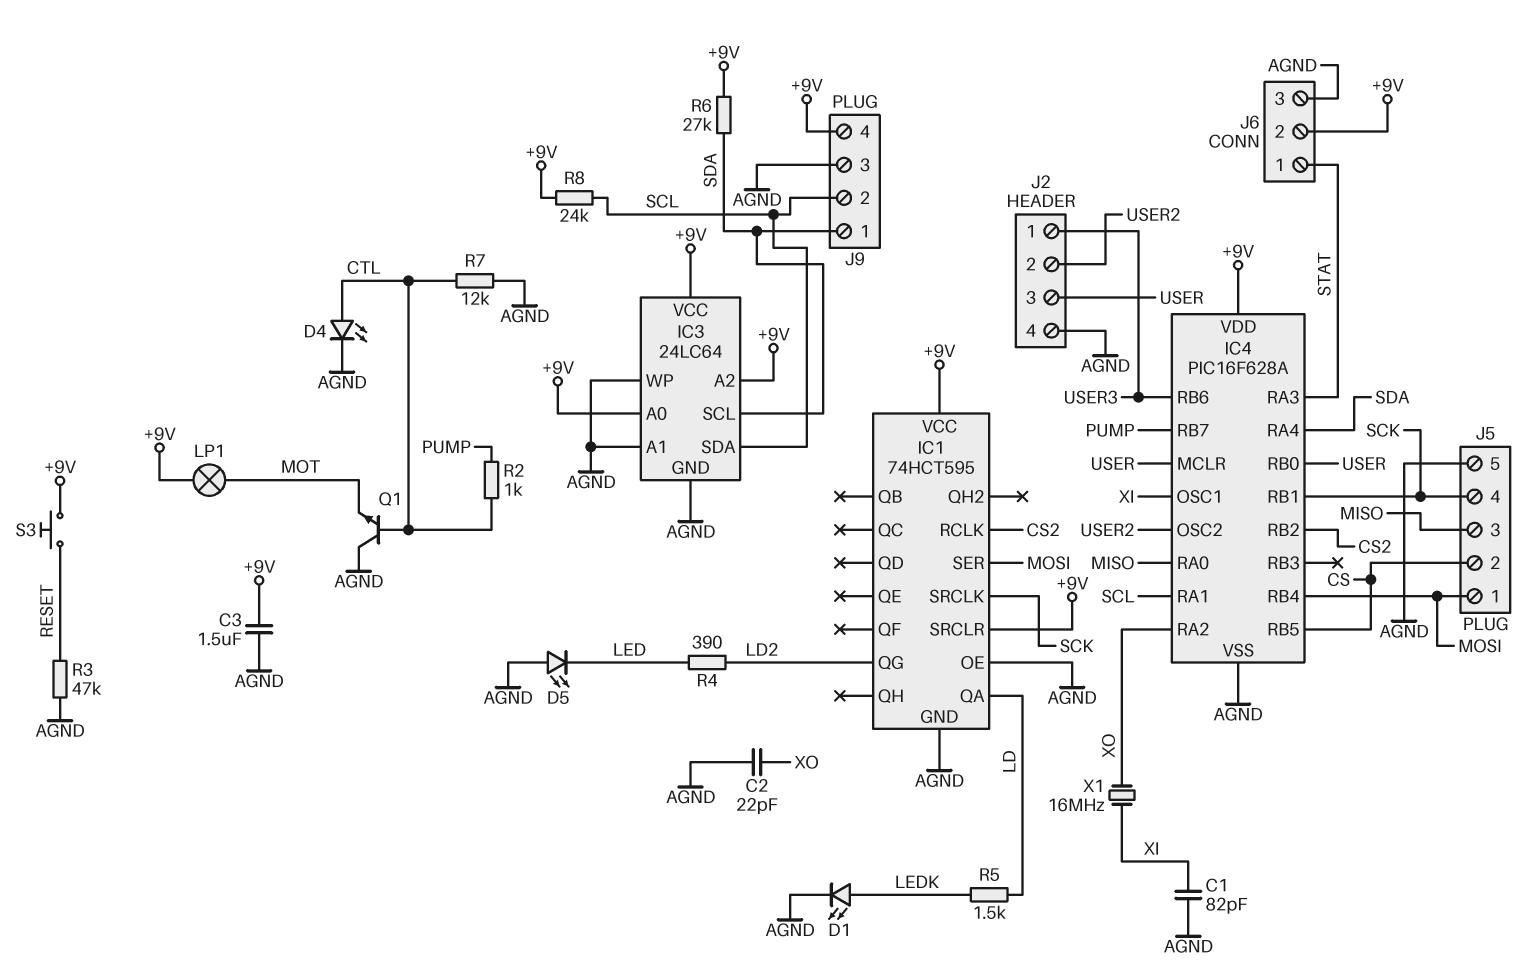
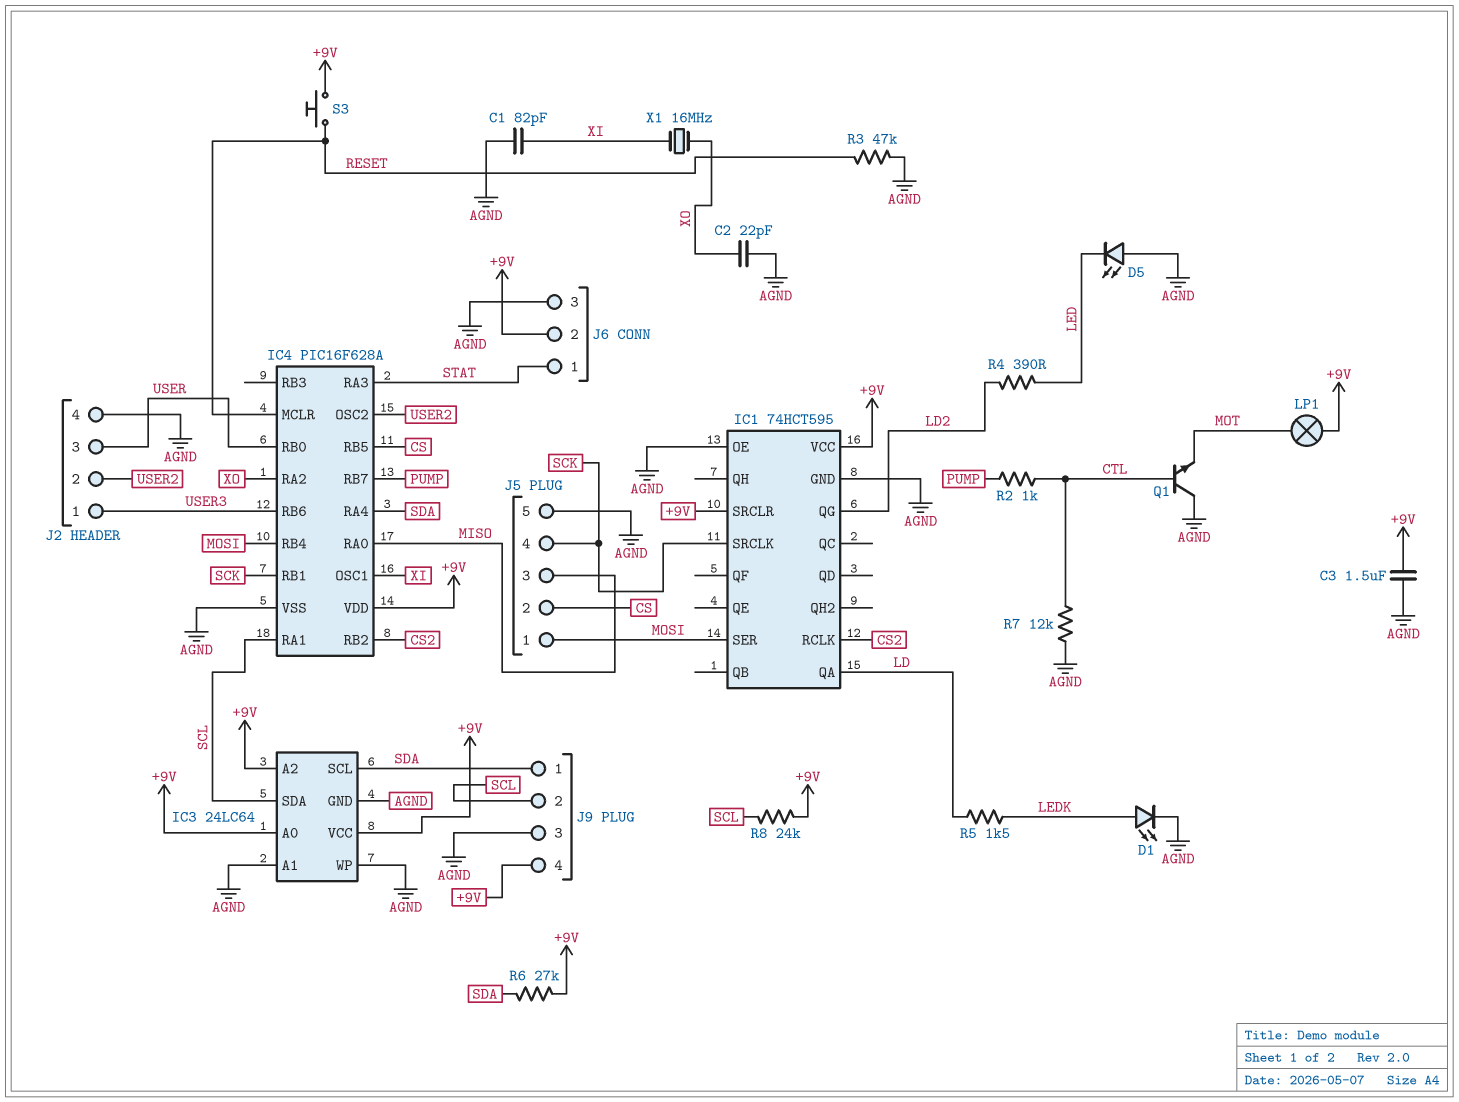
D4: LED (A CTL, K AGND) -> none
IC4 pin MCLR: USER -> RESET

